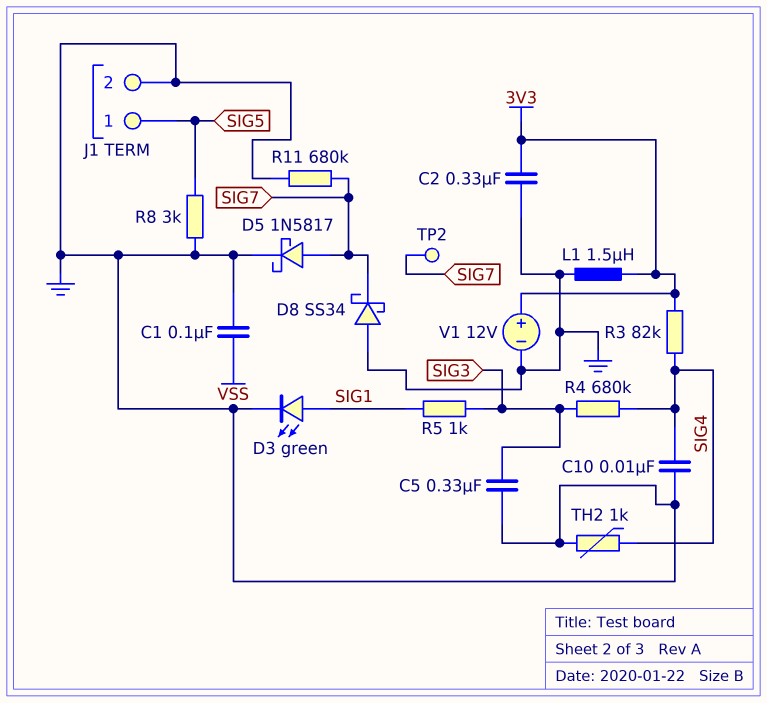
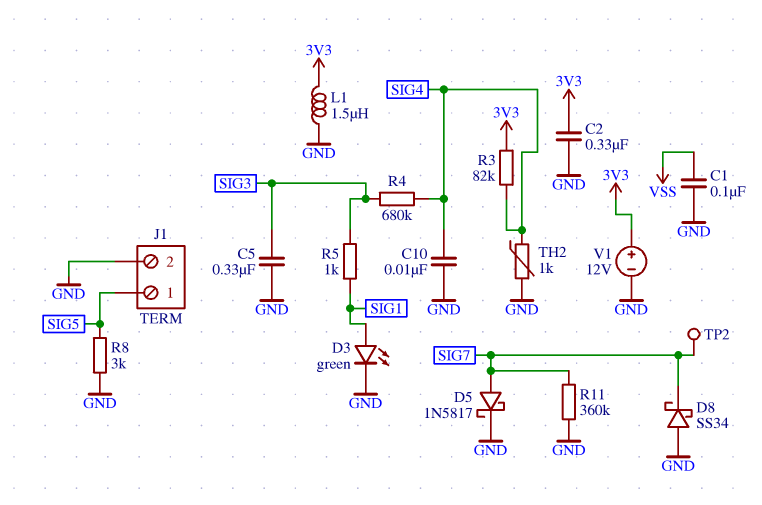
R11: 680k (GND, SIG7) -> 360k (GND, SIG7)

